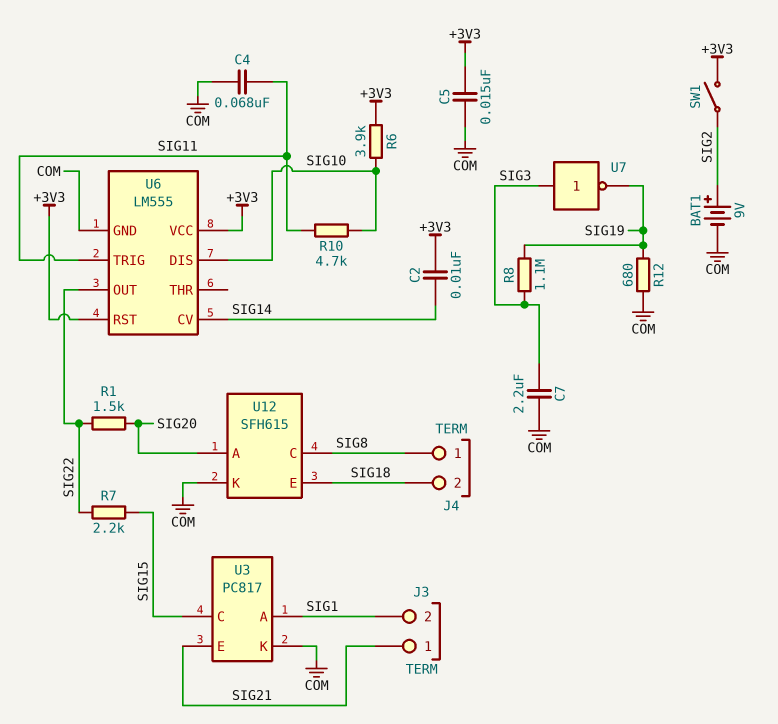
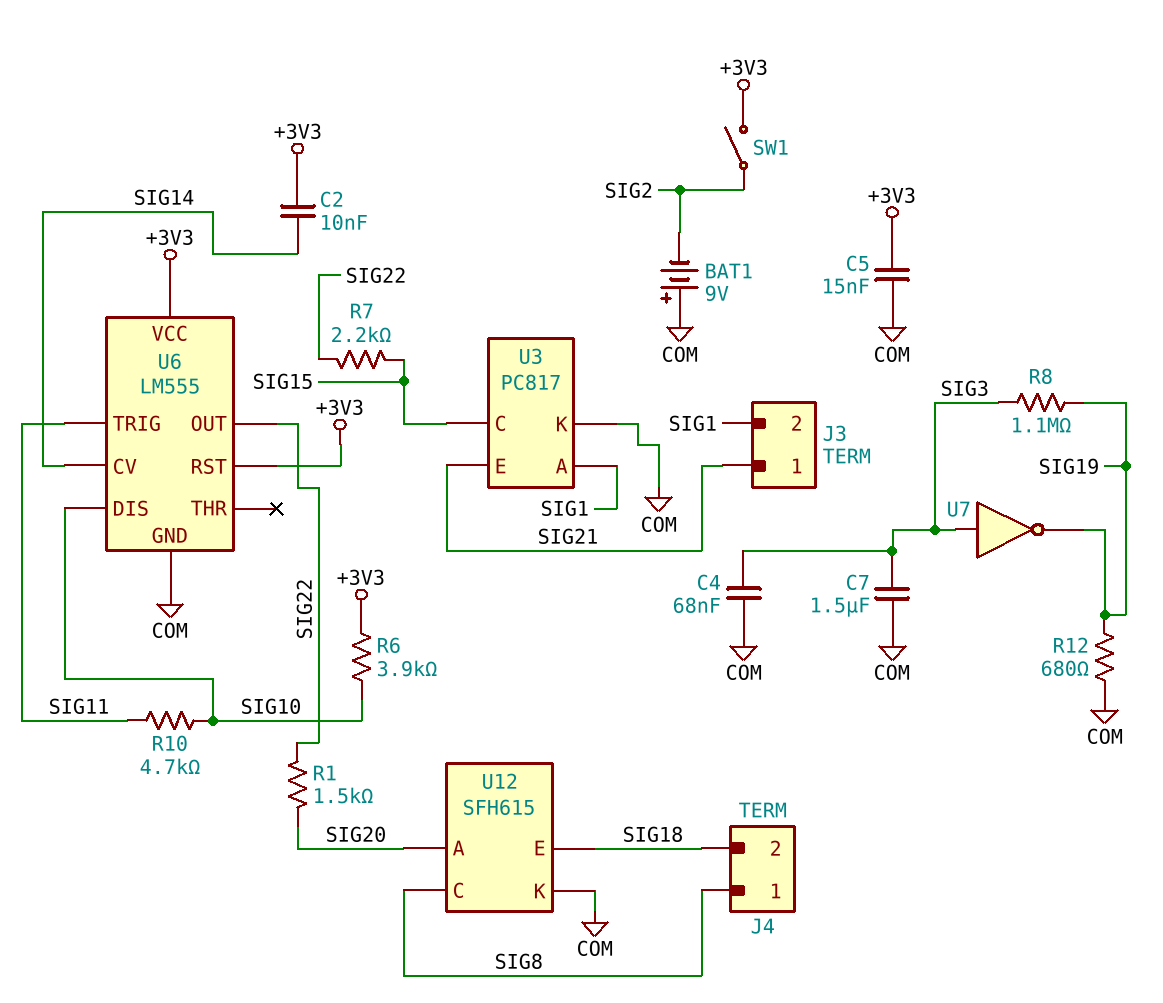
BAT1: 9V (plus SIG2, minus COM) -> 9V (plus COM, minus SIG2)
C4: 68nF (COM, SIG11) -> 68nF (COM, SIG3)
C7: 2.2uF (COM, SIG3) -> 1.5uF (COM, SIG3)

